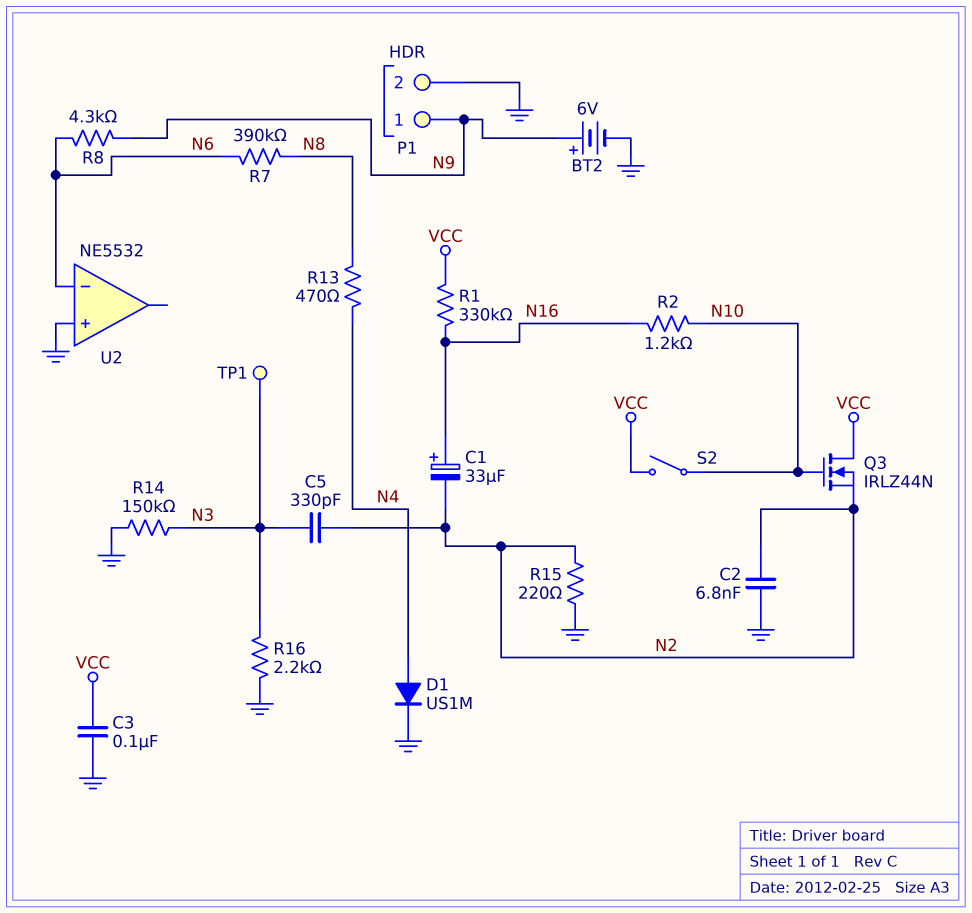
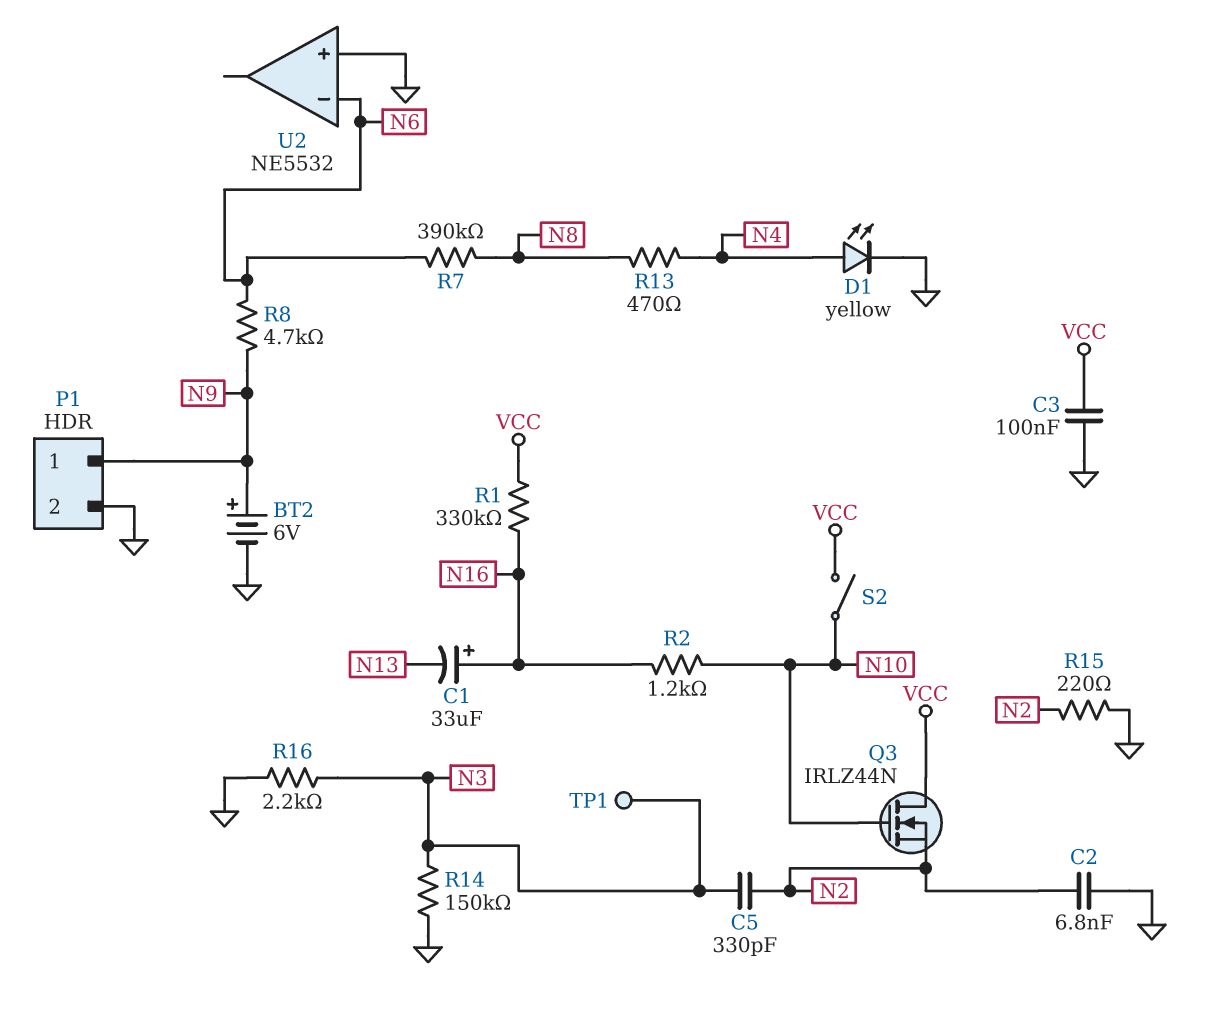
C1: 33uF (plus N16, minus N2) -> 33uF (plus N16, minus N13)
D1: diode US1M (A N4, K GND) -> LED yellow (A N4, K GND)
R8: 4.3k (N6, N9) -> 4.7k (N6, N9)

